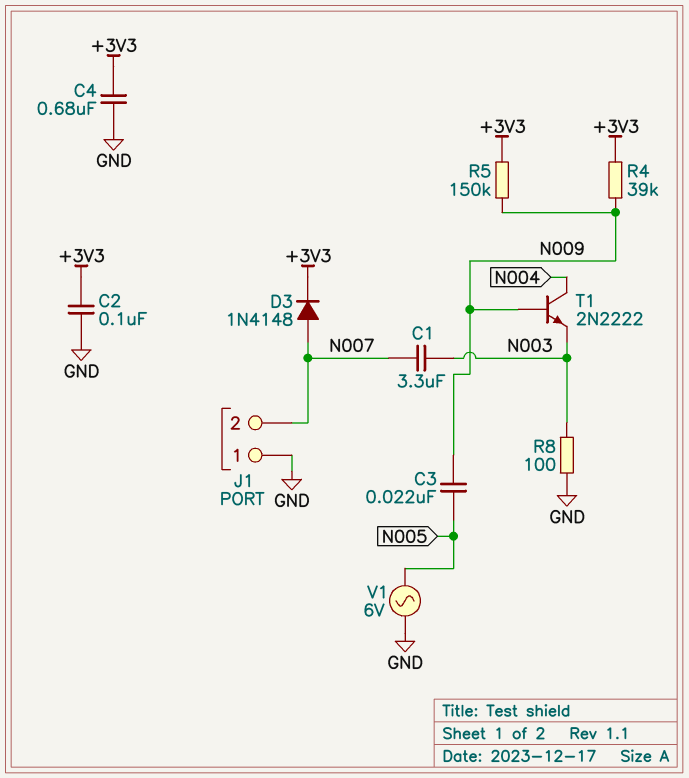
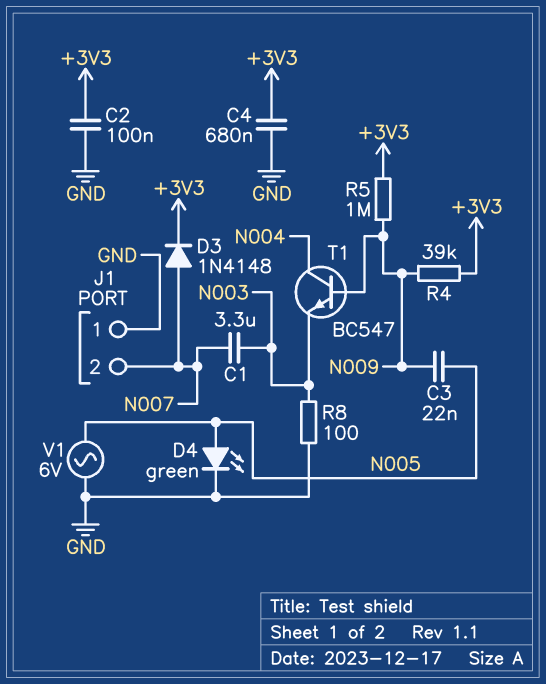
D4: none -> LED green (A N005, K GND)
R5: 150k (+3V3, N009) -> 1M (+3V3, N009)
T1: NPN 2N2222 (B N009, C N004, E N003) -> NPN BC547 (B N009, C N004, E N003)

